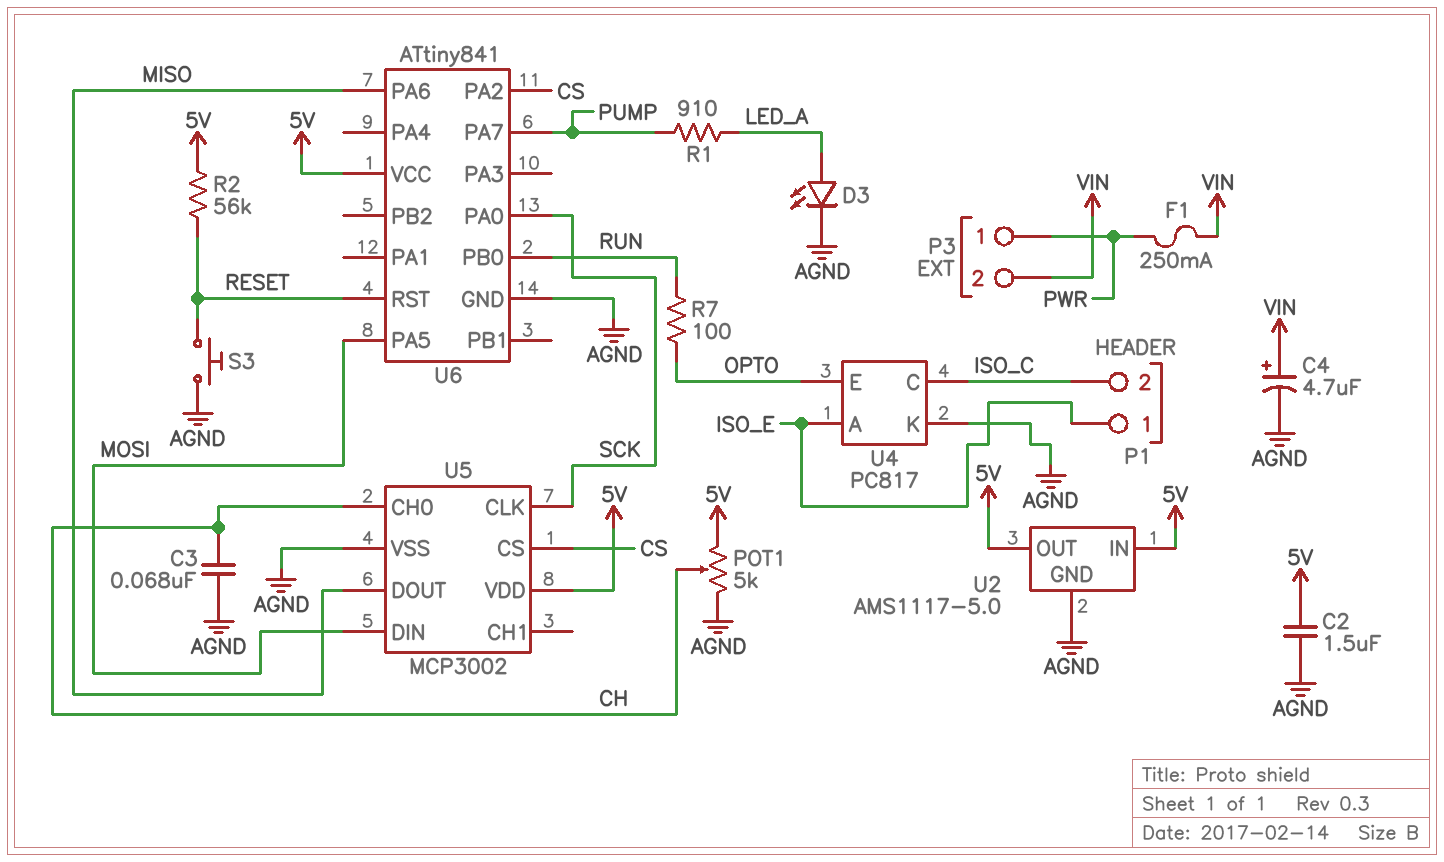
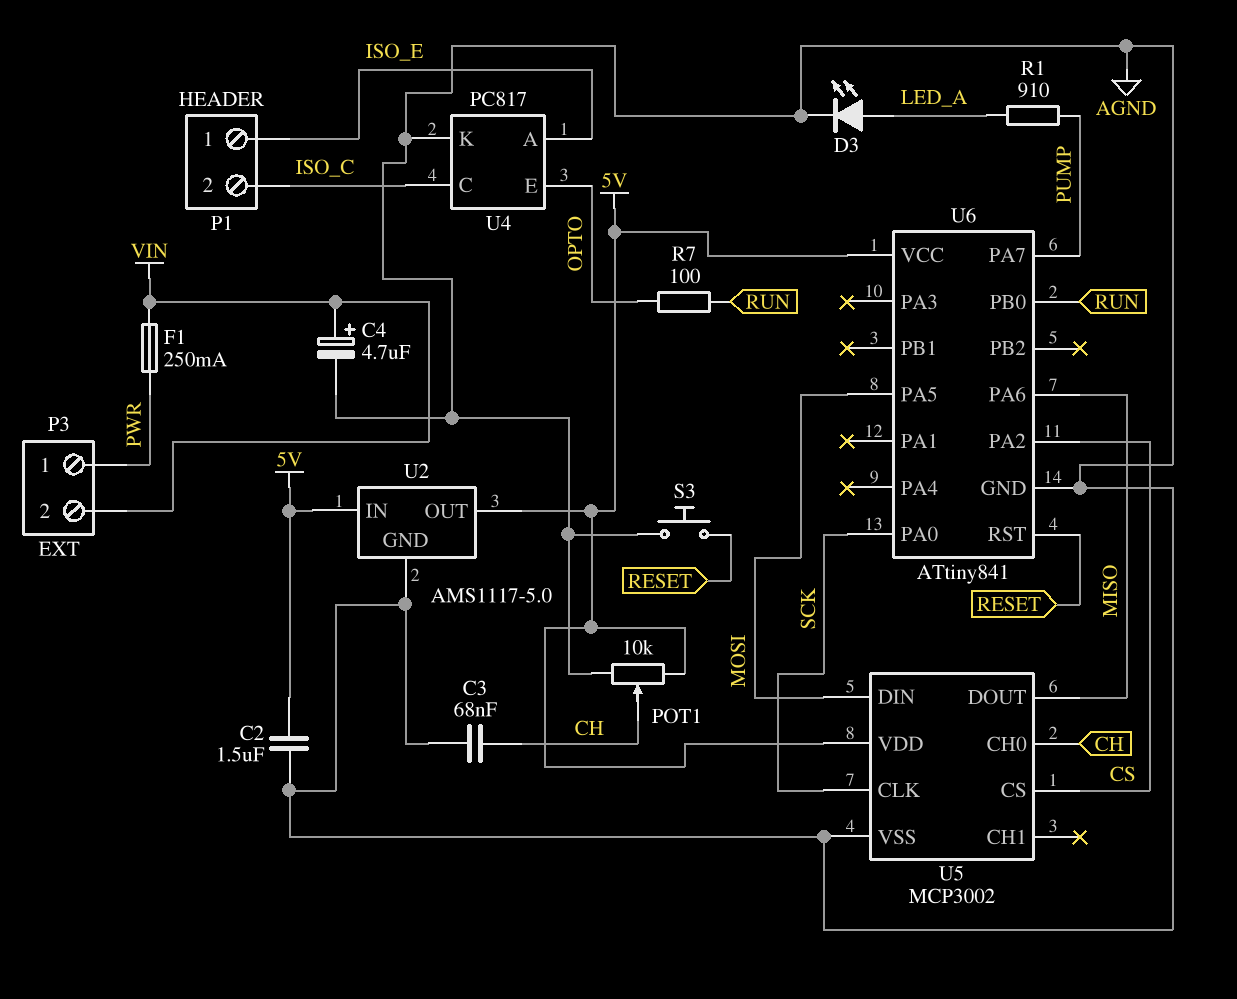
POT1: 5k (5V, AGND, wiper CH) -> 10k (5V, AGND, wiper CH)
R2: 56k (5V, RESET) -> none

